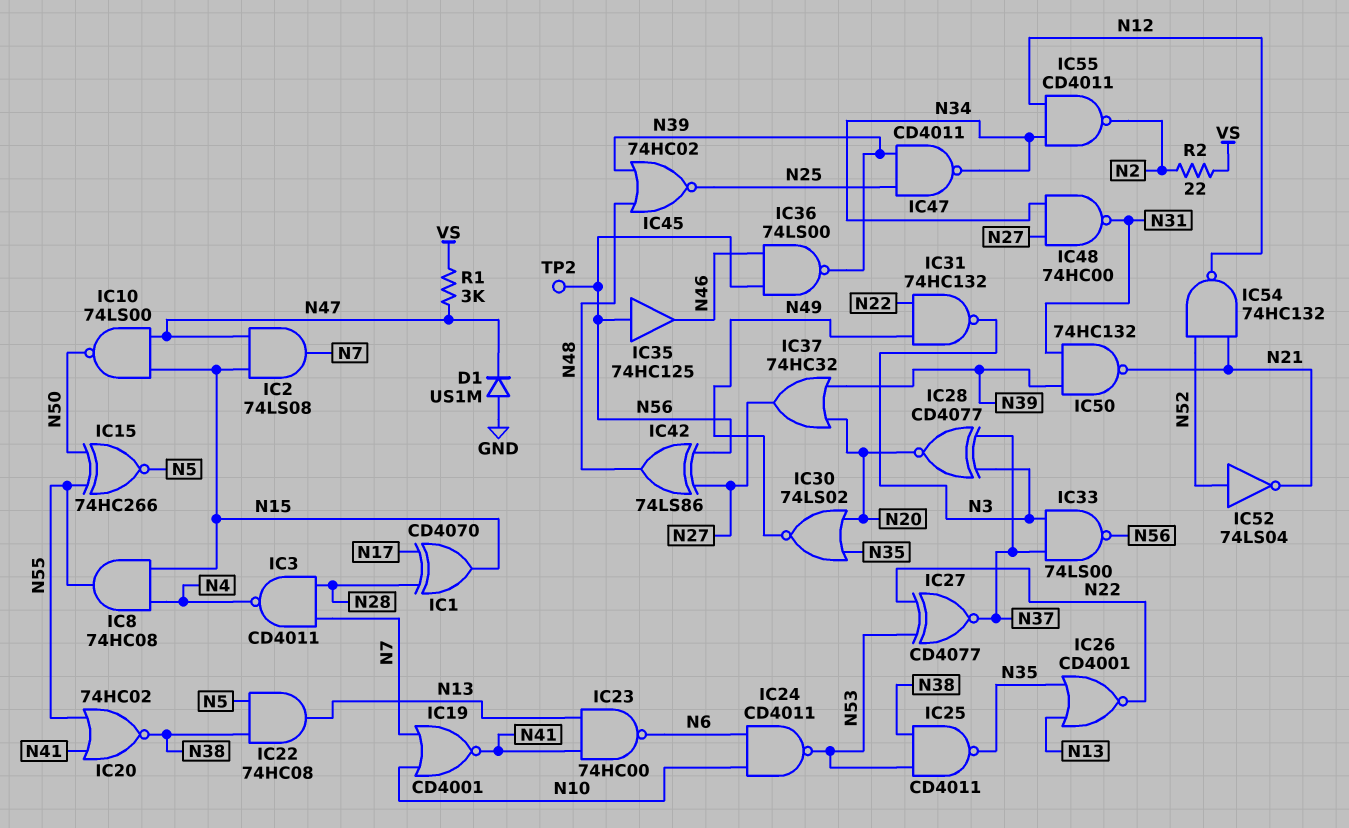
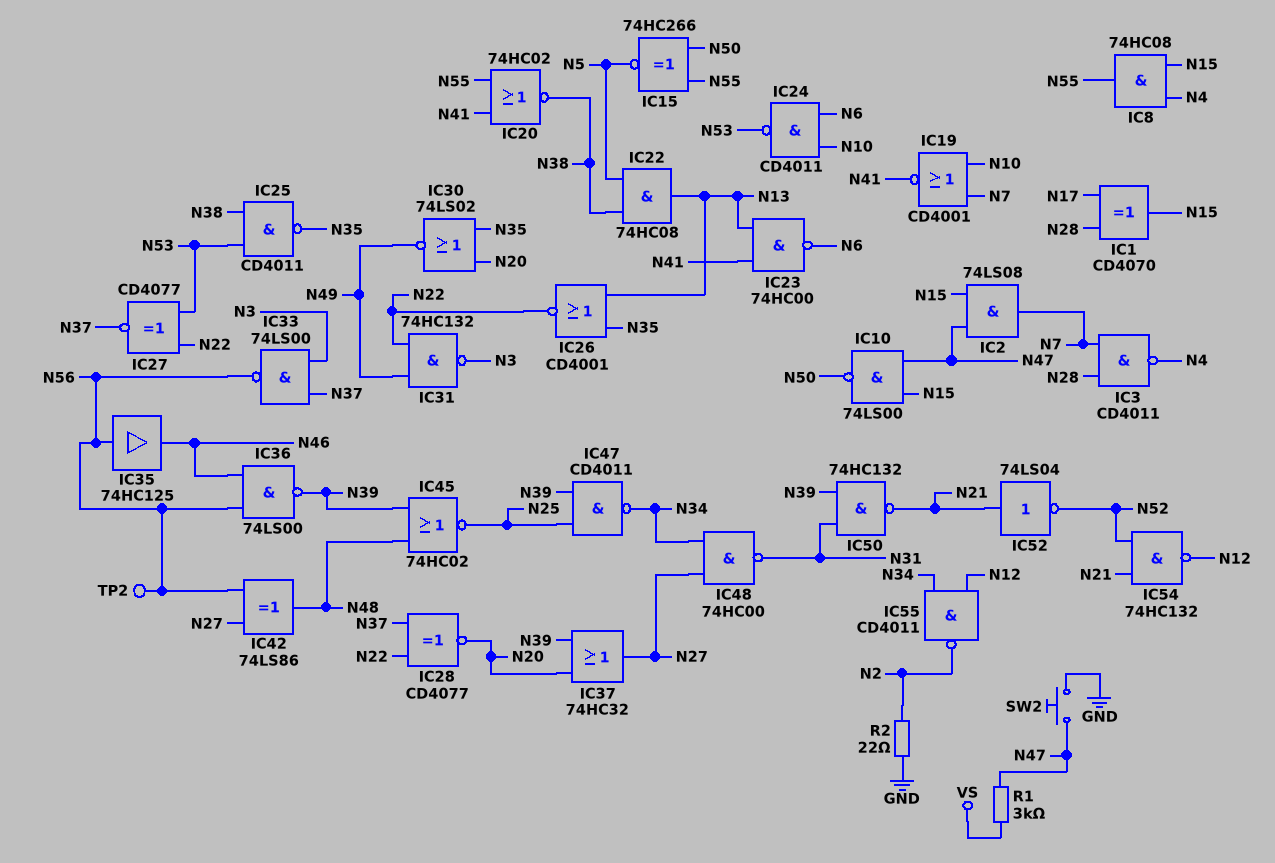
D1: diode US1M (A GND, K N47) -> none
IC28: XNOR CD4077 (in N3, in N37, out N20) -> XNOR CD4077 (in N22, in N37, out N20)
IC52: NOT 74LS04 (in N52, out N21) -> NOT 74LS04 (in N21, out N52)
R2: 22 (N2, VS) -> 22 (GND, N2)
SW2: none -> button (GND, N47)

